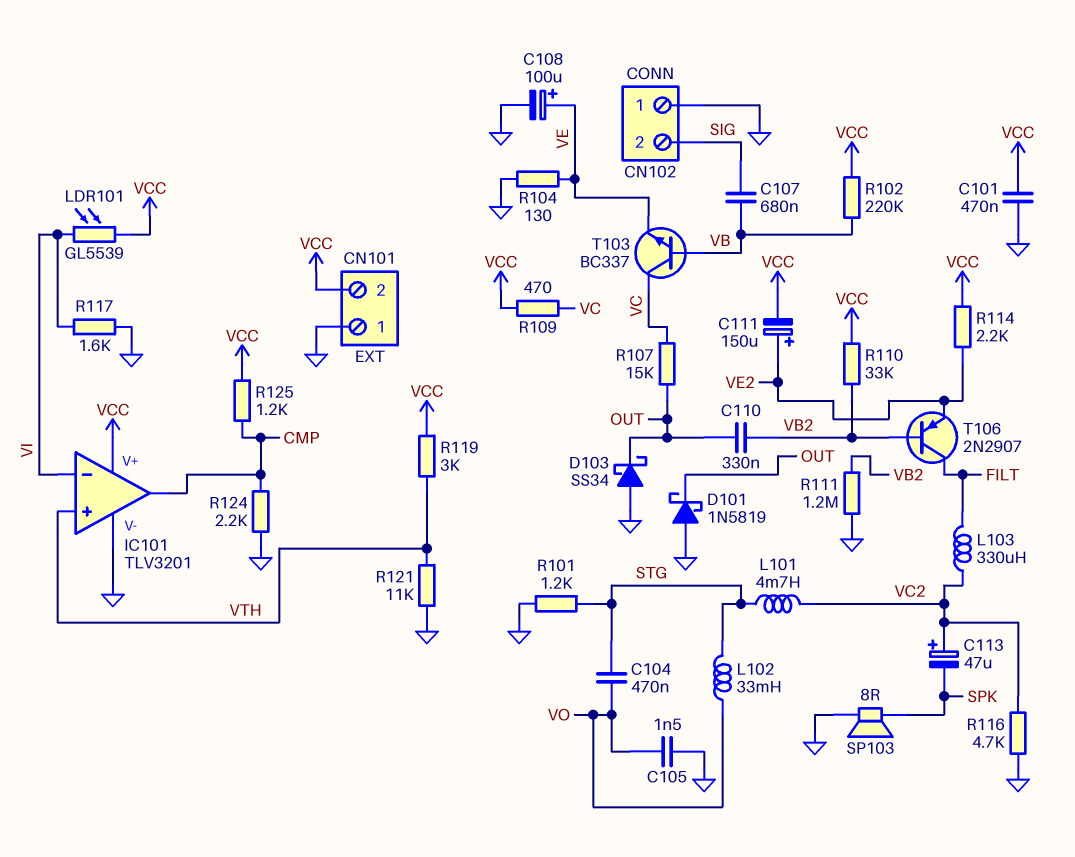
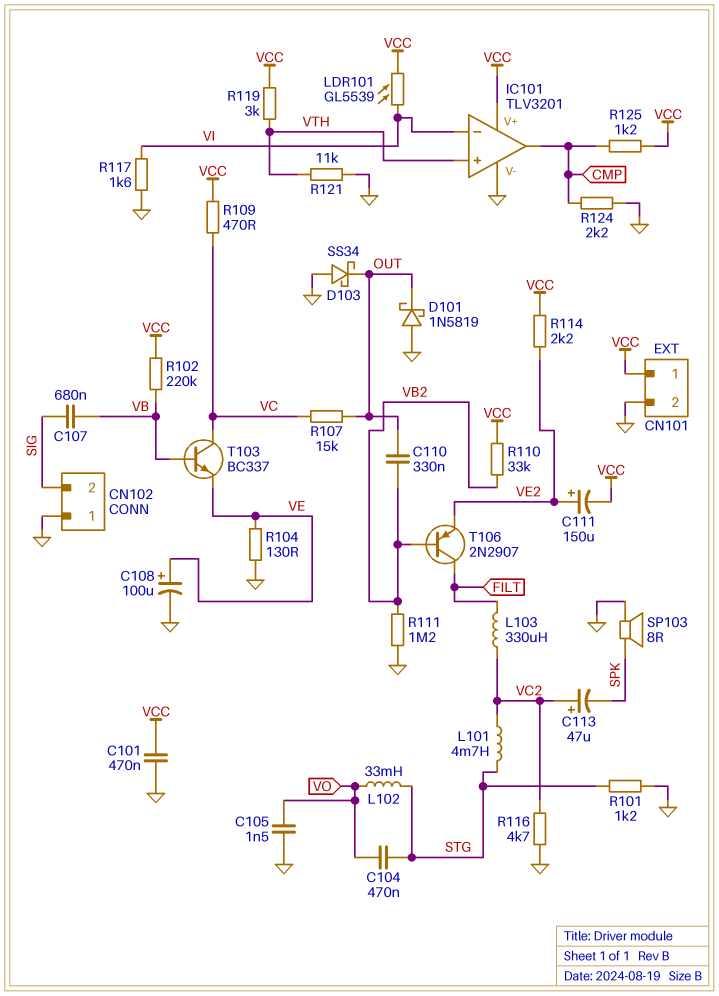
CN101 pin 1: GND -> VCC
CN101 pin 2: VCC -> GND

